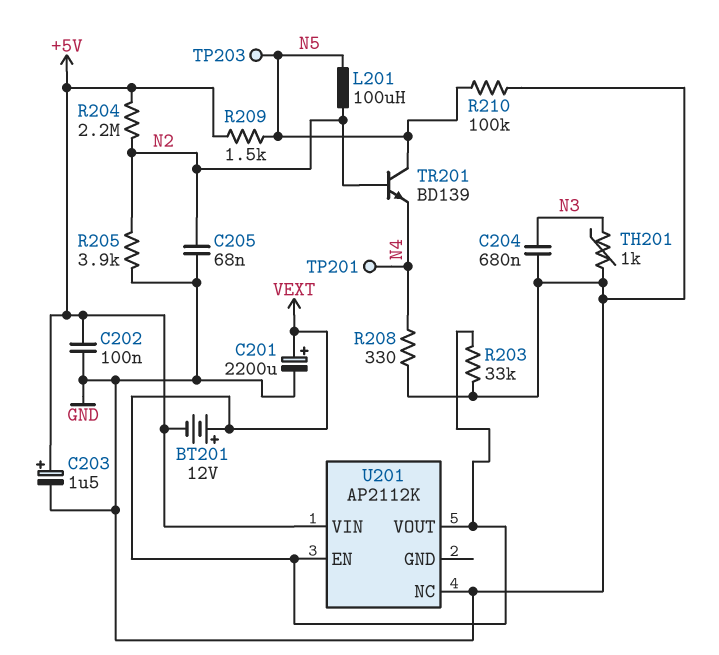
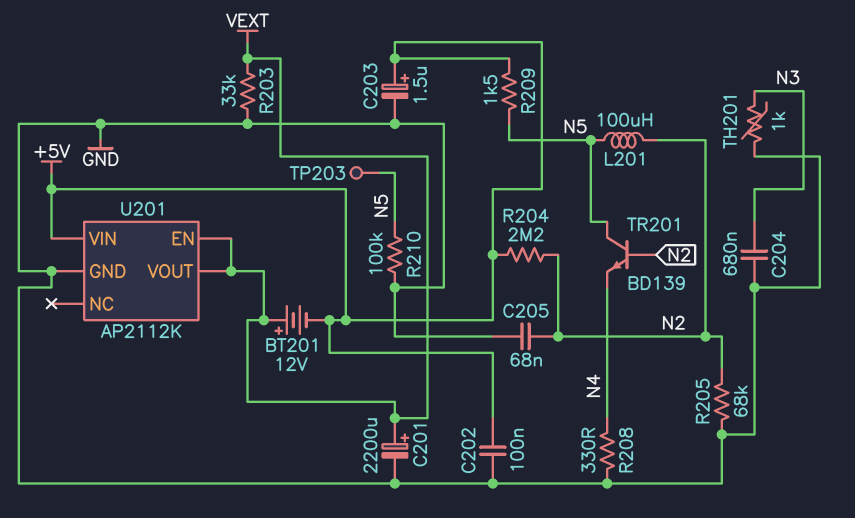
R205: 3.9k (GND, N2) -> 68k (GND, N2)
TP201: test point (N4) -> none
U201 pin GND: none -> GND
U201 pin NC: GND -> none

